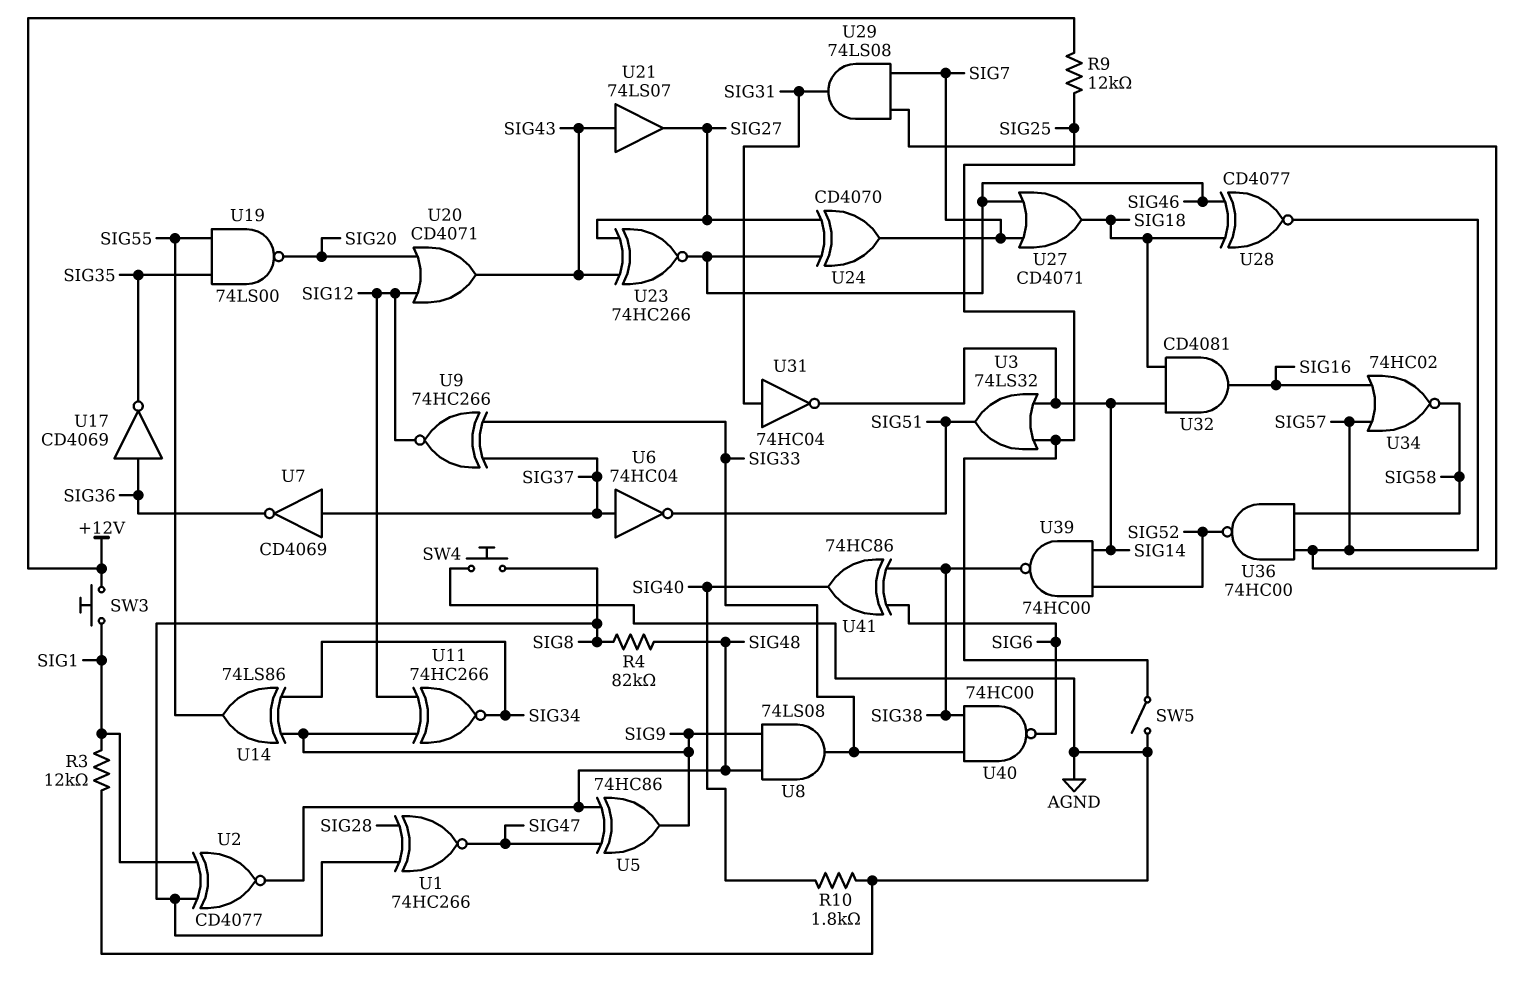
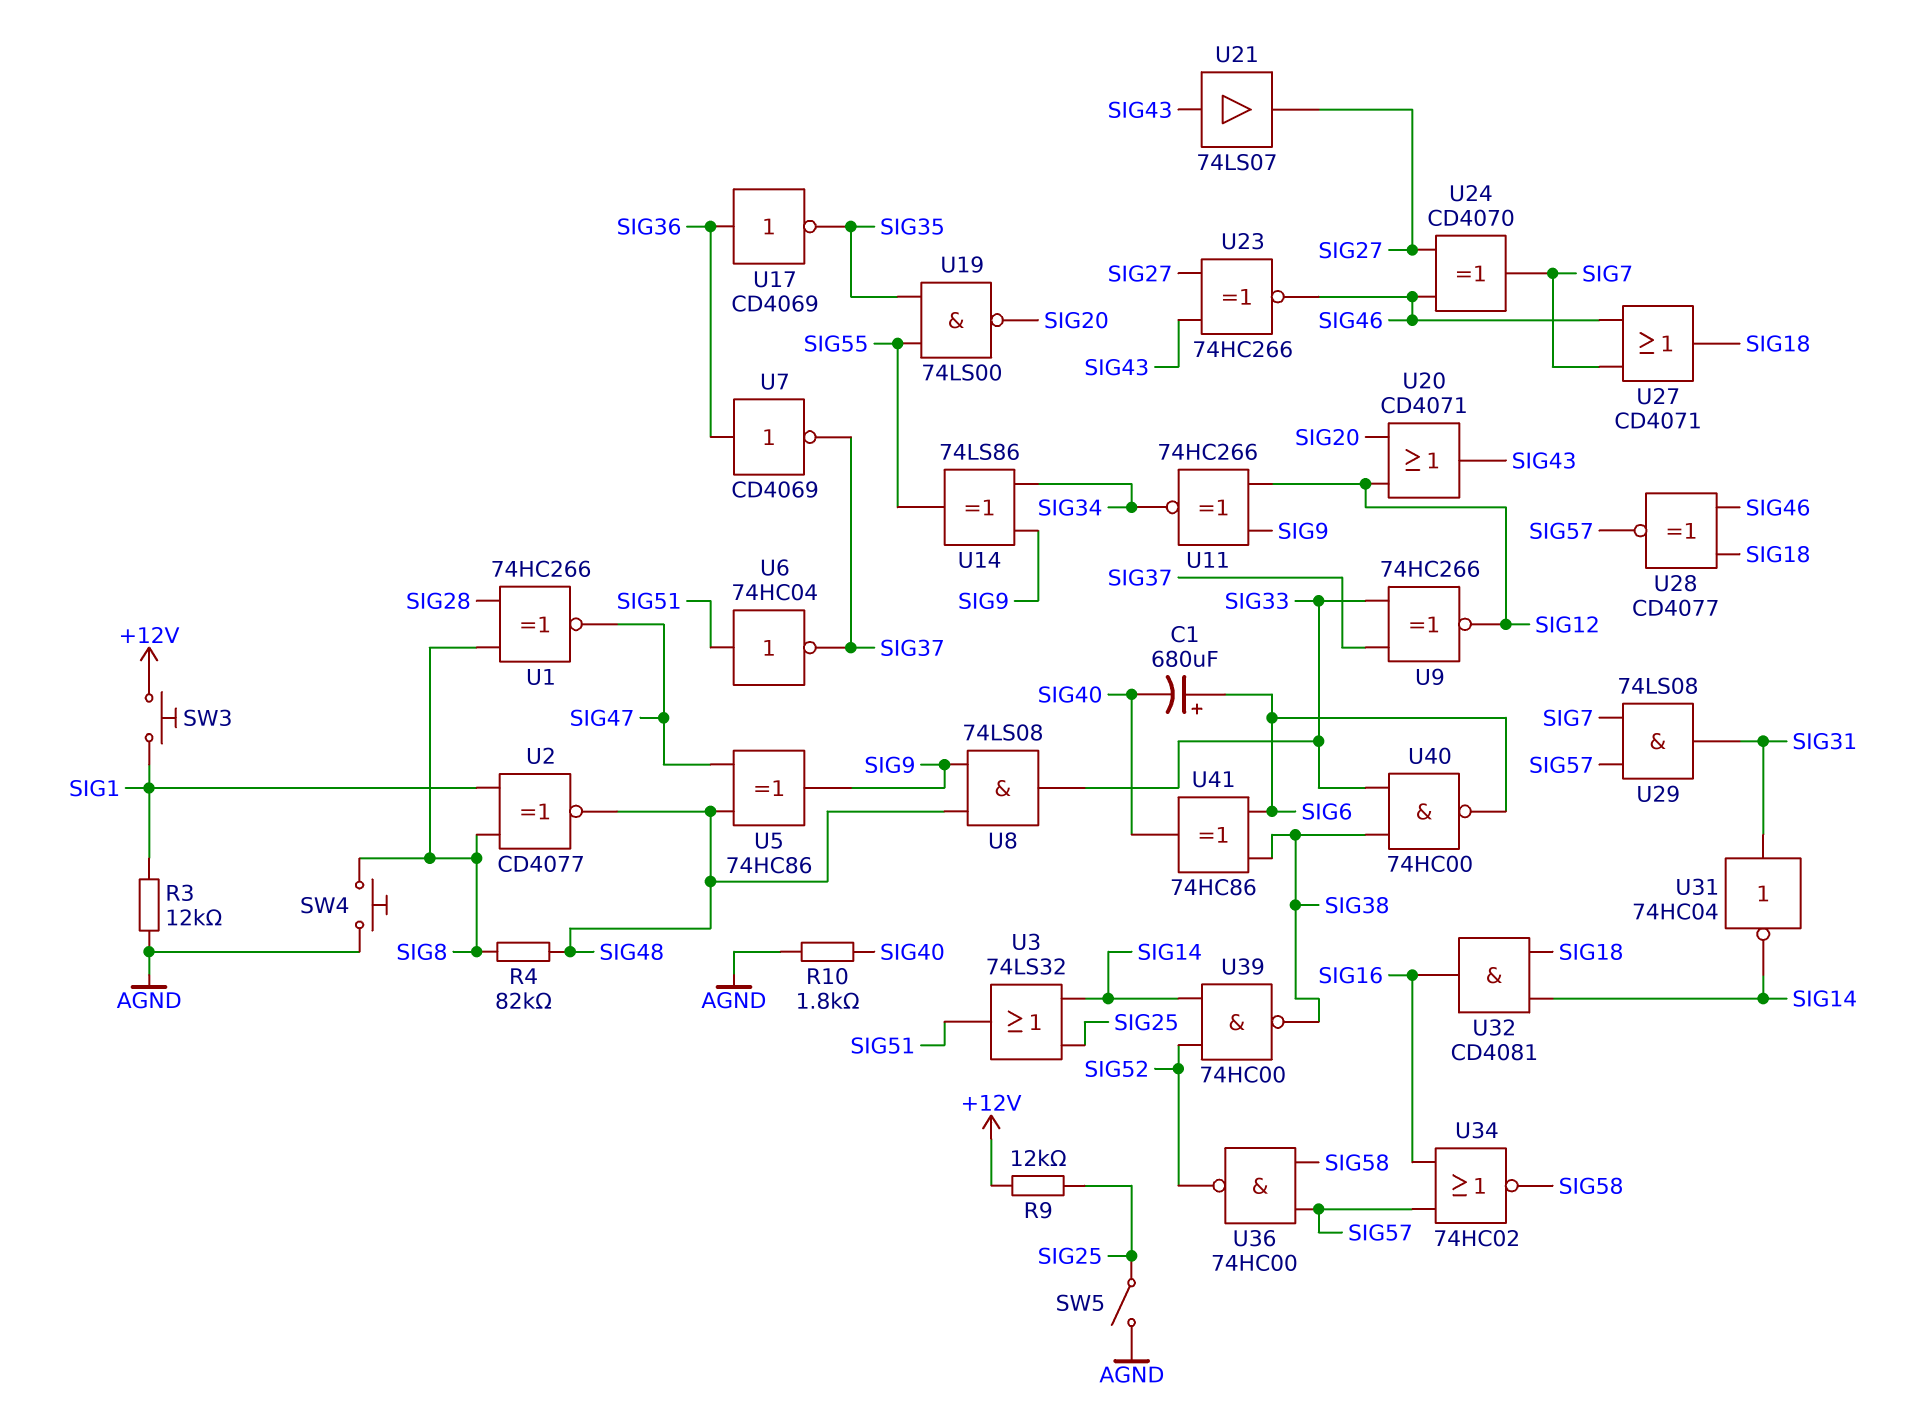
C1: none -> 680uF (plus SIG6, minus SIG40)
U6: NOT 74HC04 (in SIG37, out SIG51) -> NOT 74HC04 (in SIG51, out SIG37)
U7: NOT CD4069 (in SIG37, out SIG36) -> NOT CD4069 (in SIG36, out SIG37)

